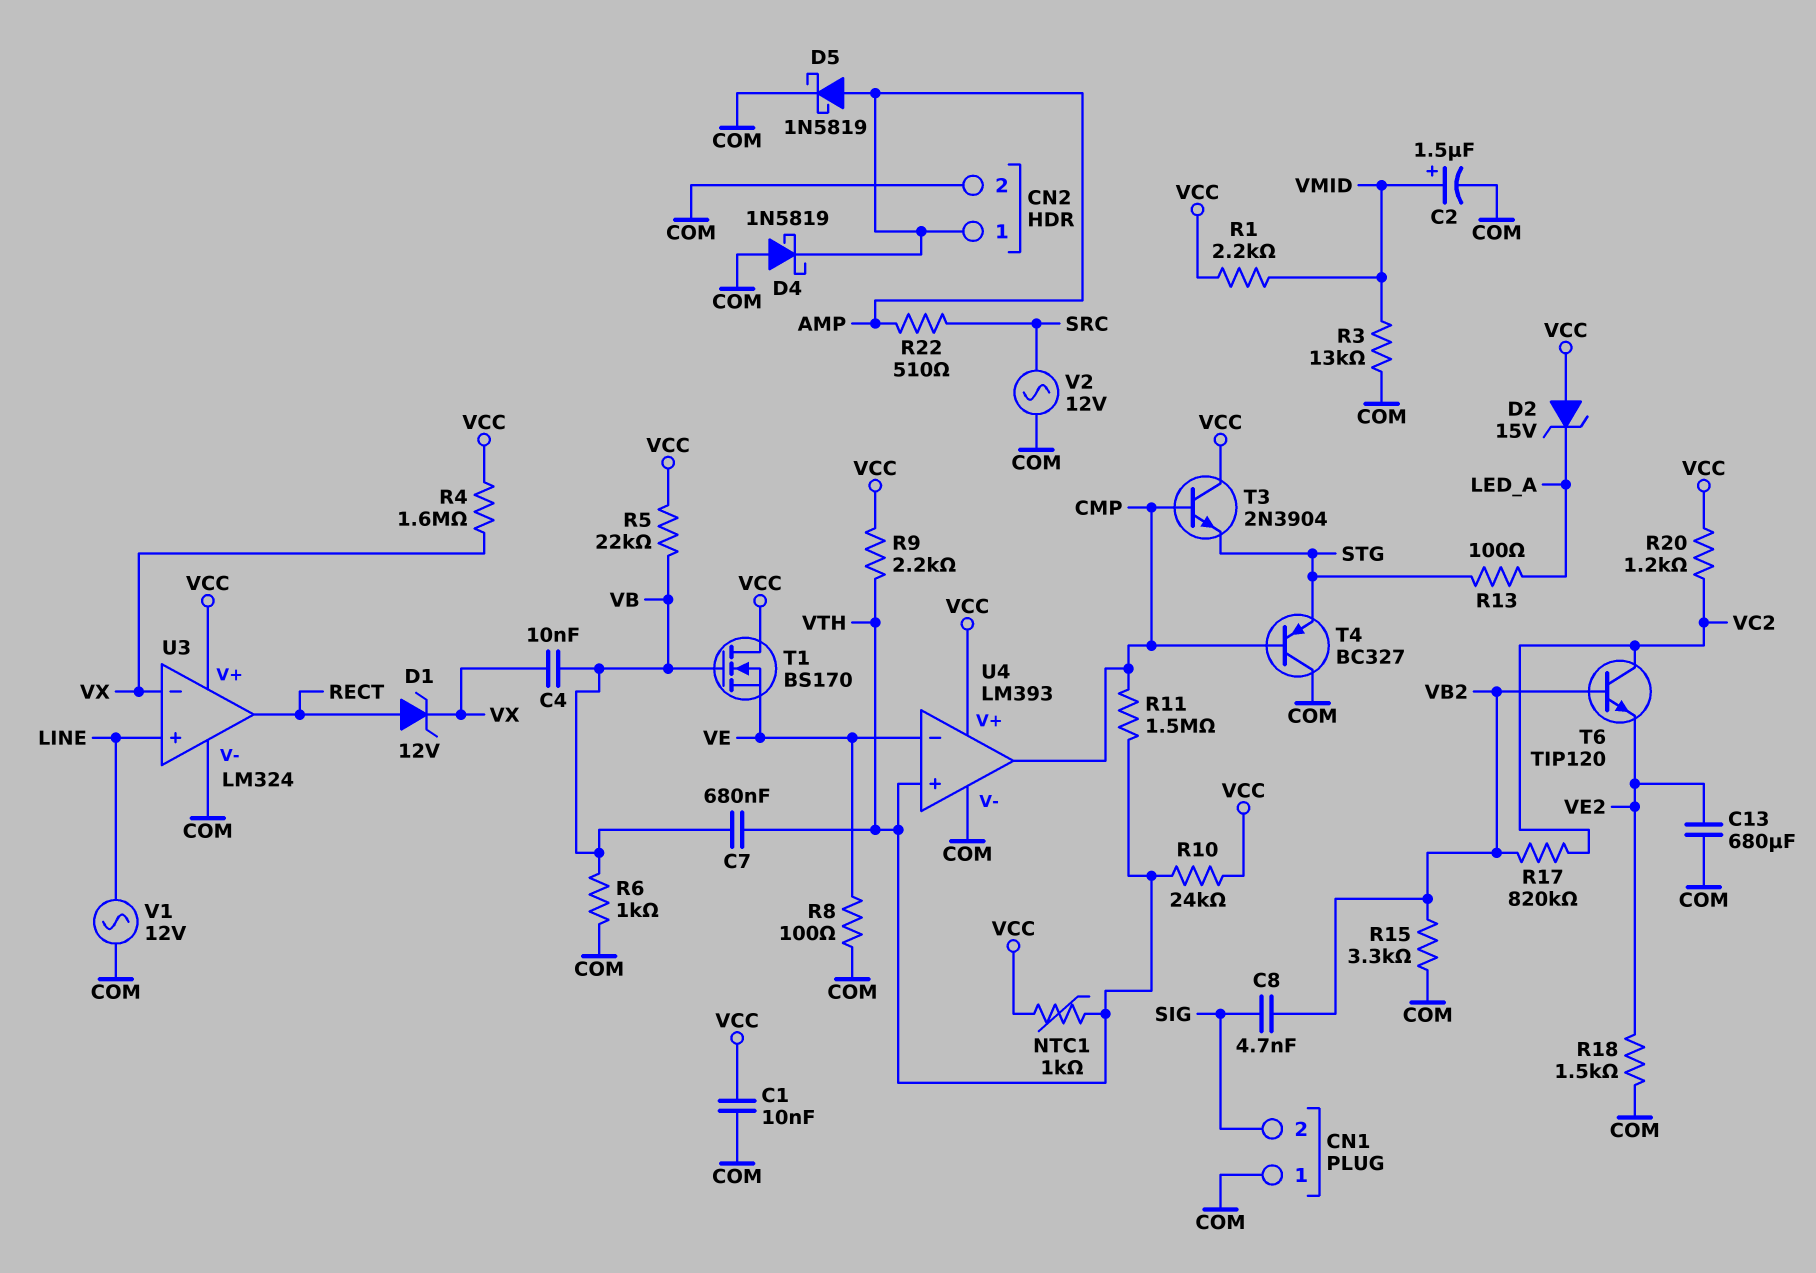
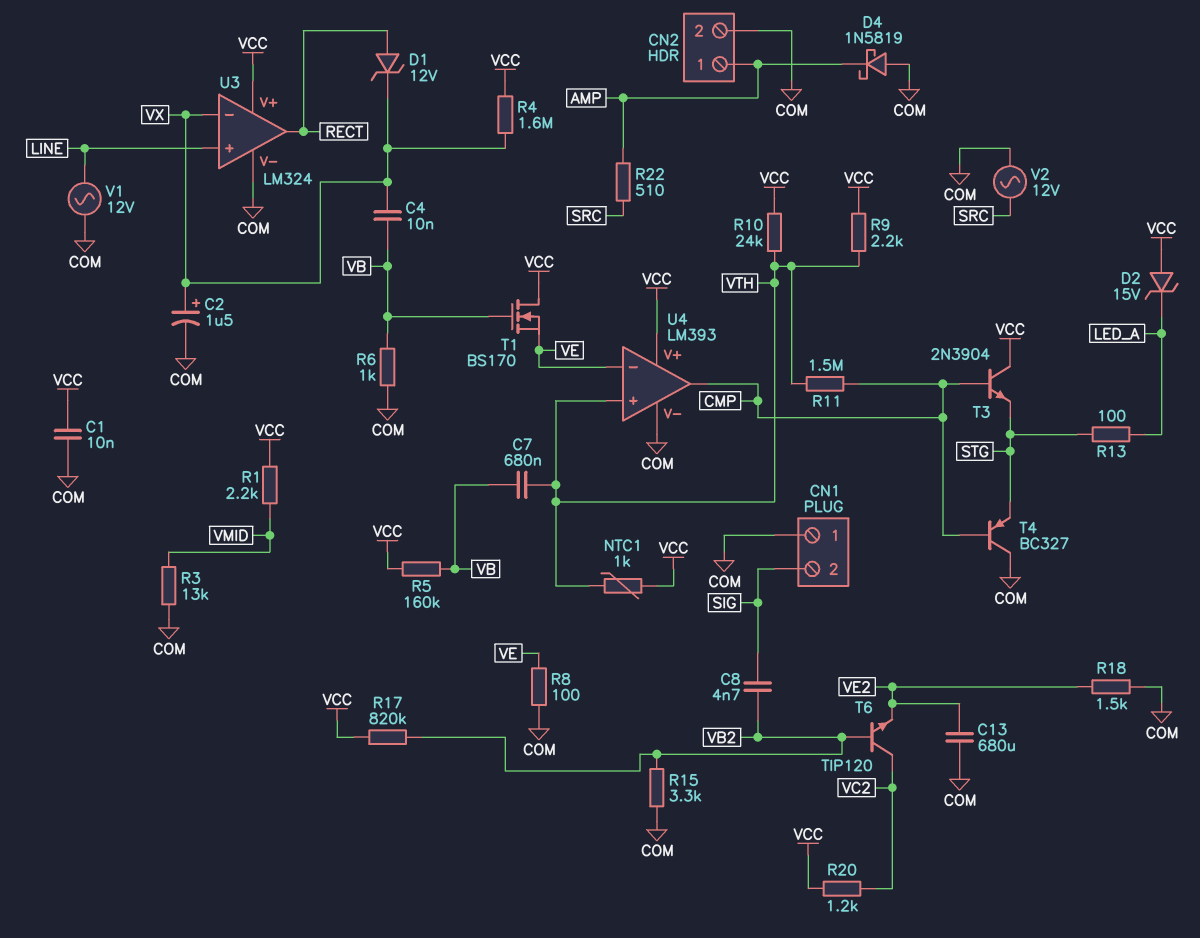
C2: 1.5uF (plus VMID, minus COM) -> 1.5uF (plus VX, minus COM)
D5: schottky 1N5819 (A AMP, K COM) -> none
R5: 22k (VB, VCC) -> 160k (VB, VCC)
R17: 820k (VB2, VC2) -> 820k (VB2, VCC)

